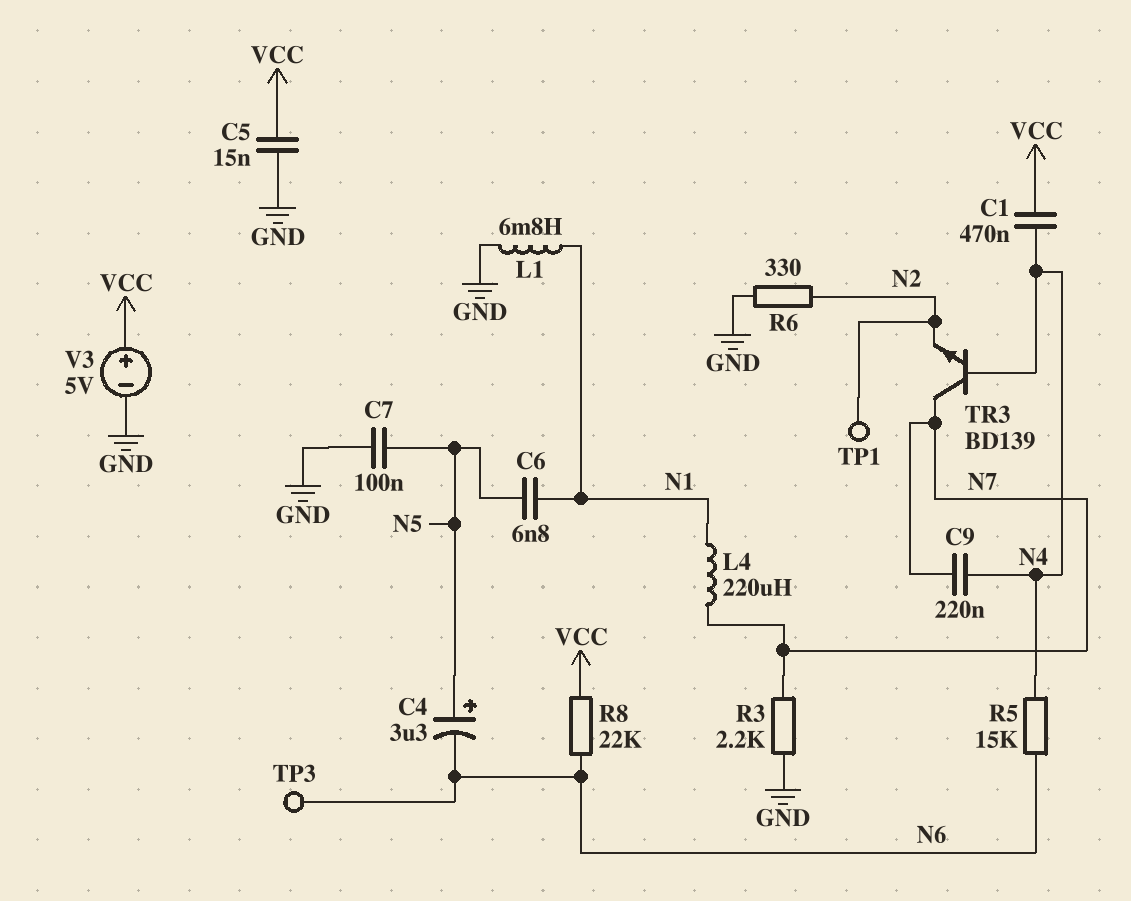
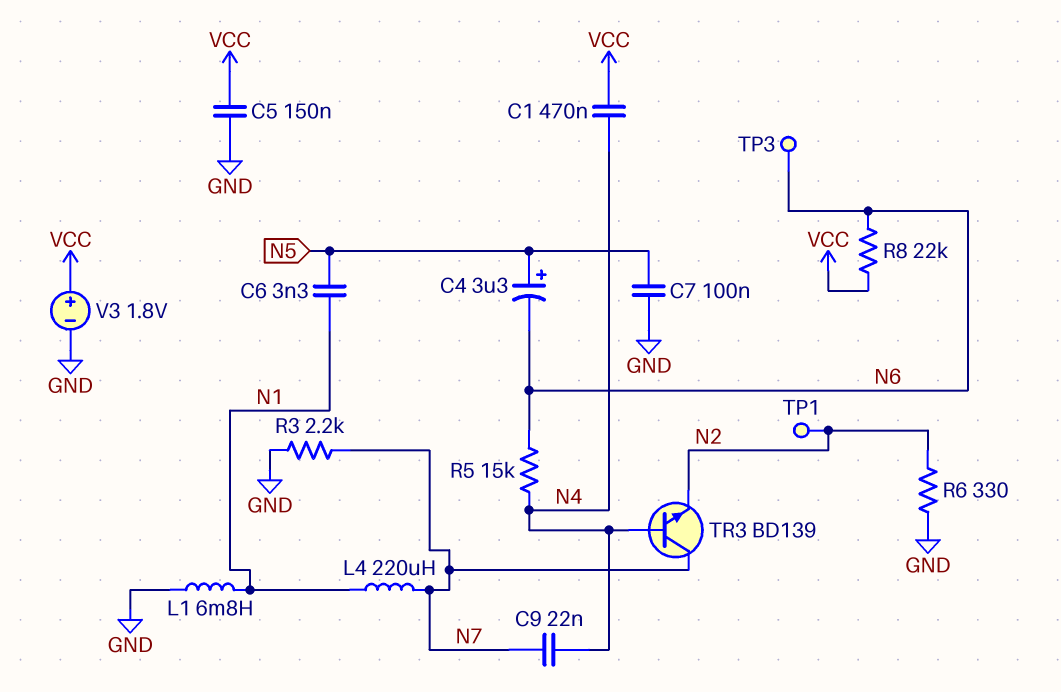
C5: 15nF (GND, VCC) -> 150nF (GND, VCC)
C6: 6.8nF (N1, N5) -> 3.3nF (N1, N5)
C9: 220nF (N4, N7) -> 22nF (N4, N7)
V3: 5V (plus VCC, minus GND) -> 1.8V (plus VCC, minus GND)

